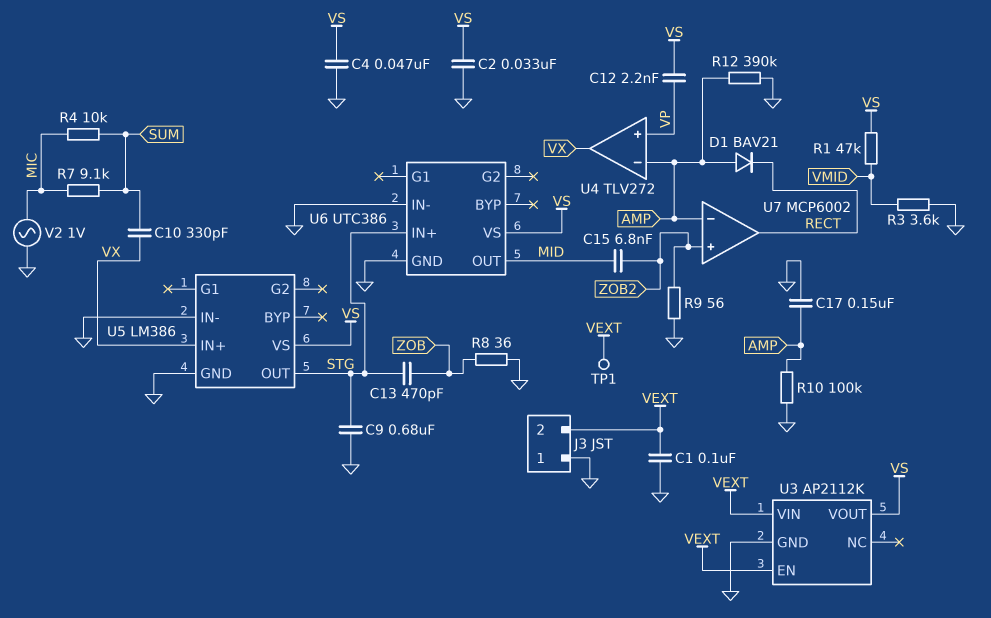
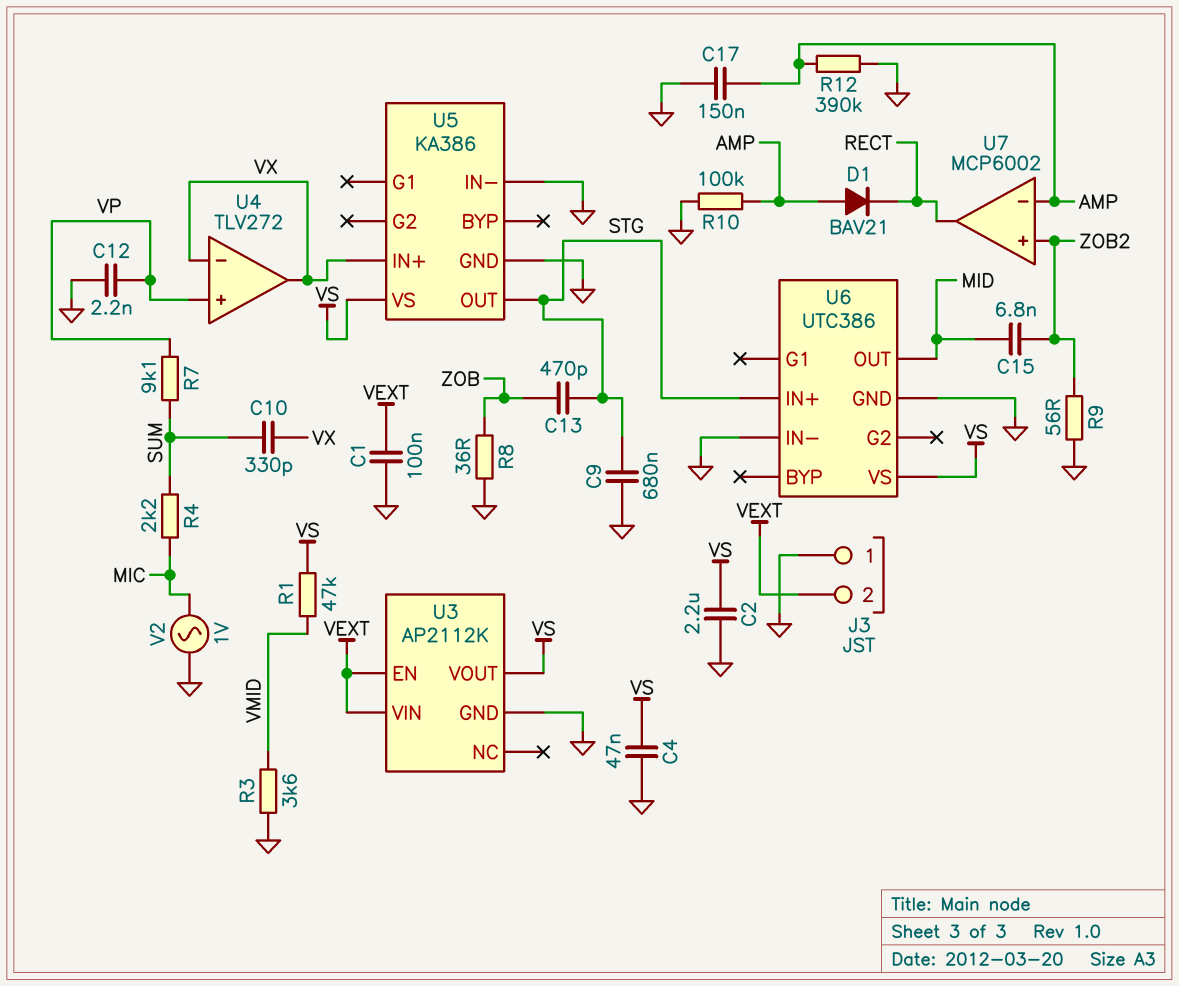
C2: 33nF (GND, VS) -> 2.2uF (GND, VS)
C12: 2.2nF (VP, VS) -> 2.2nF (GND, VP)
R4: 10k (MIC, SUM) -> 2.2k (MIC, SUM)
R7: 9.1k (MIC, SUM) -> 9.1k (SUM, VP)
TP1: test point (VEXT) -> none
U4 pin in-: AMP -> VX
U5: LM386 -> KA386

